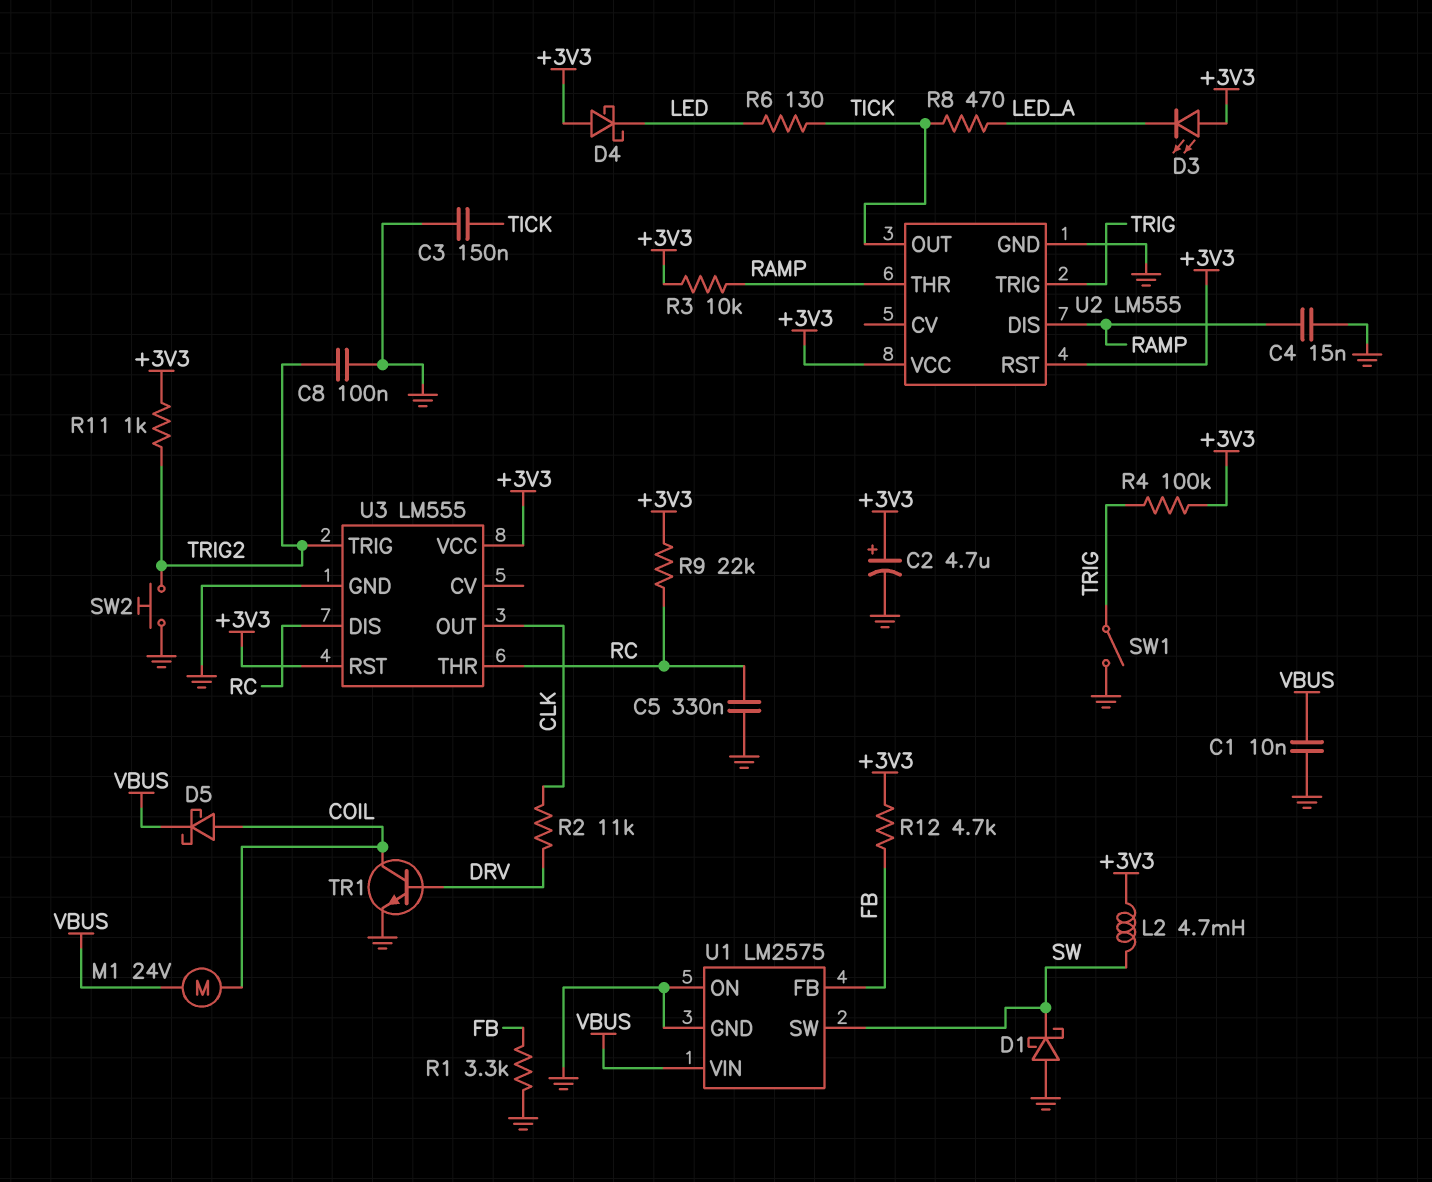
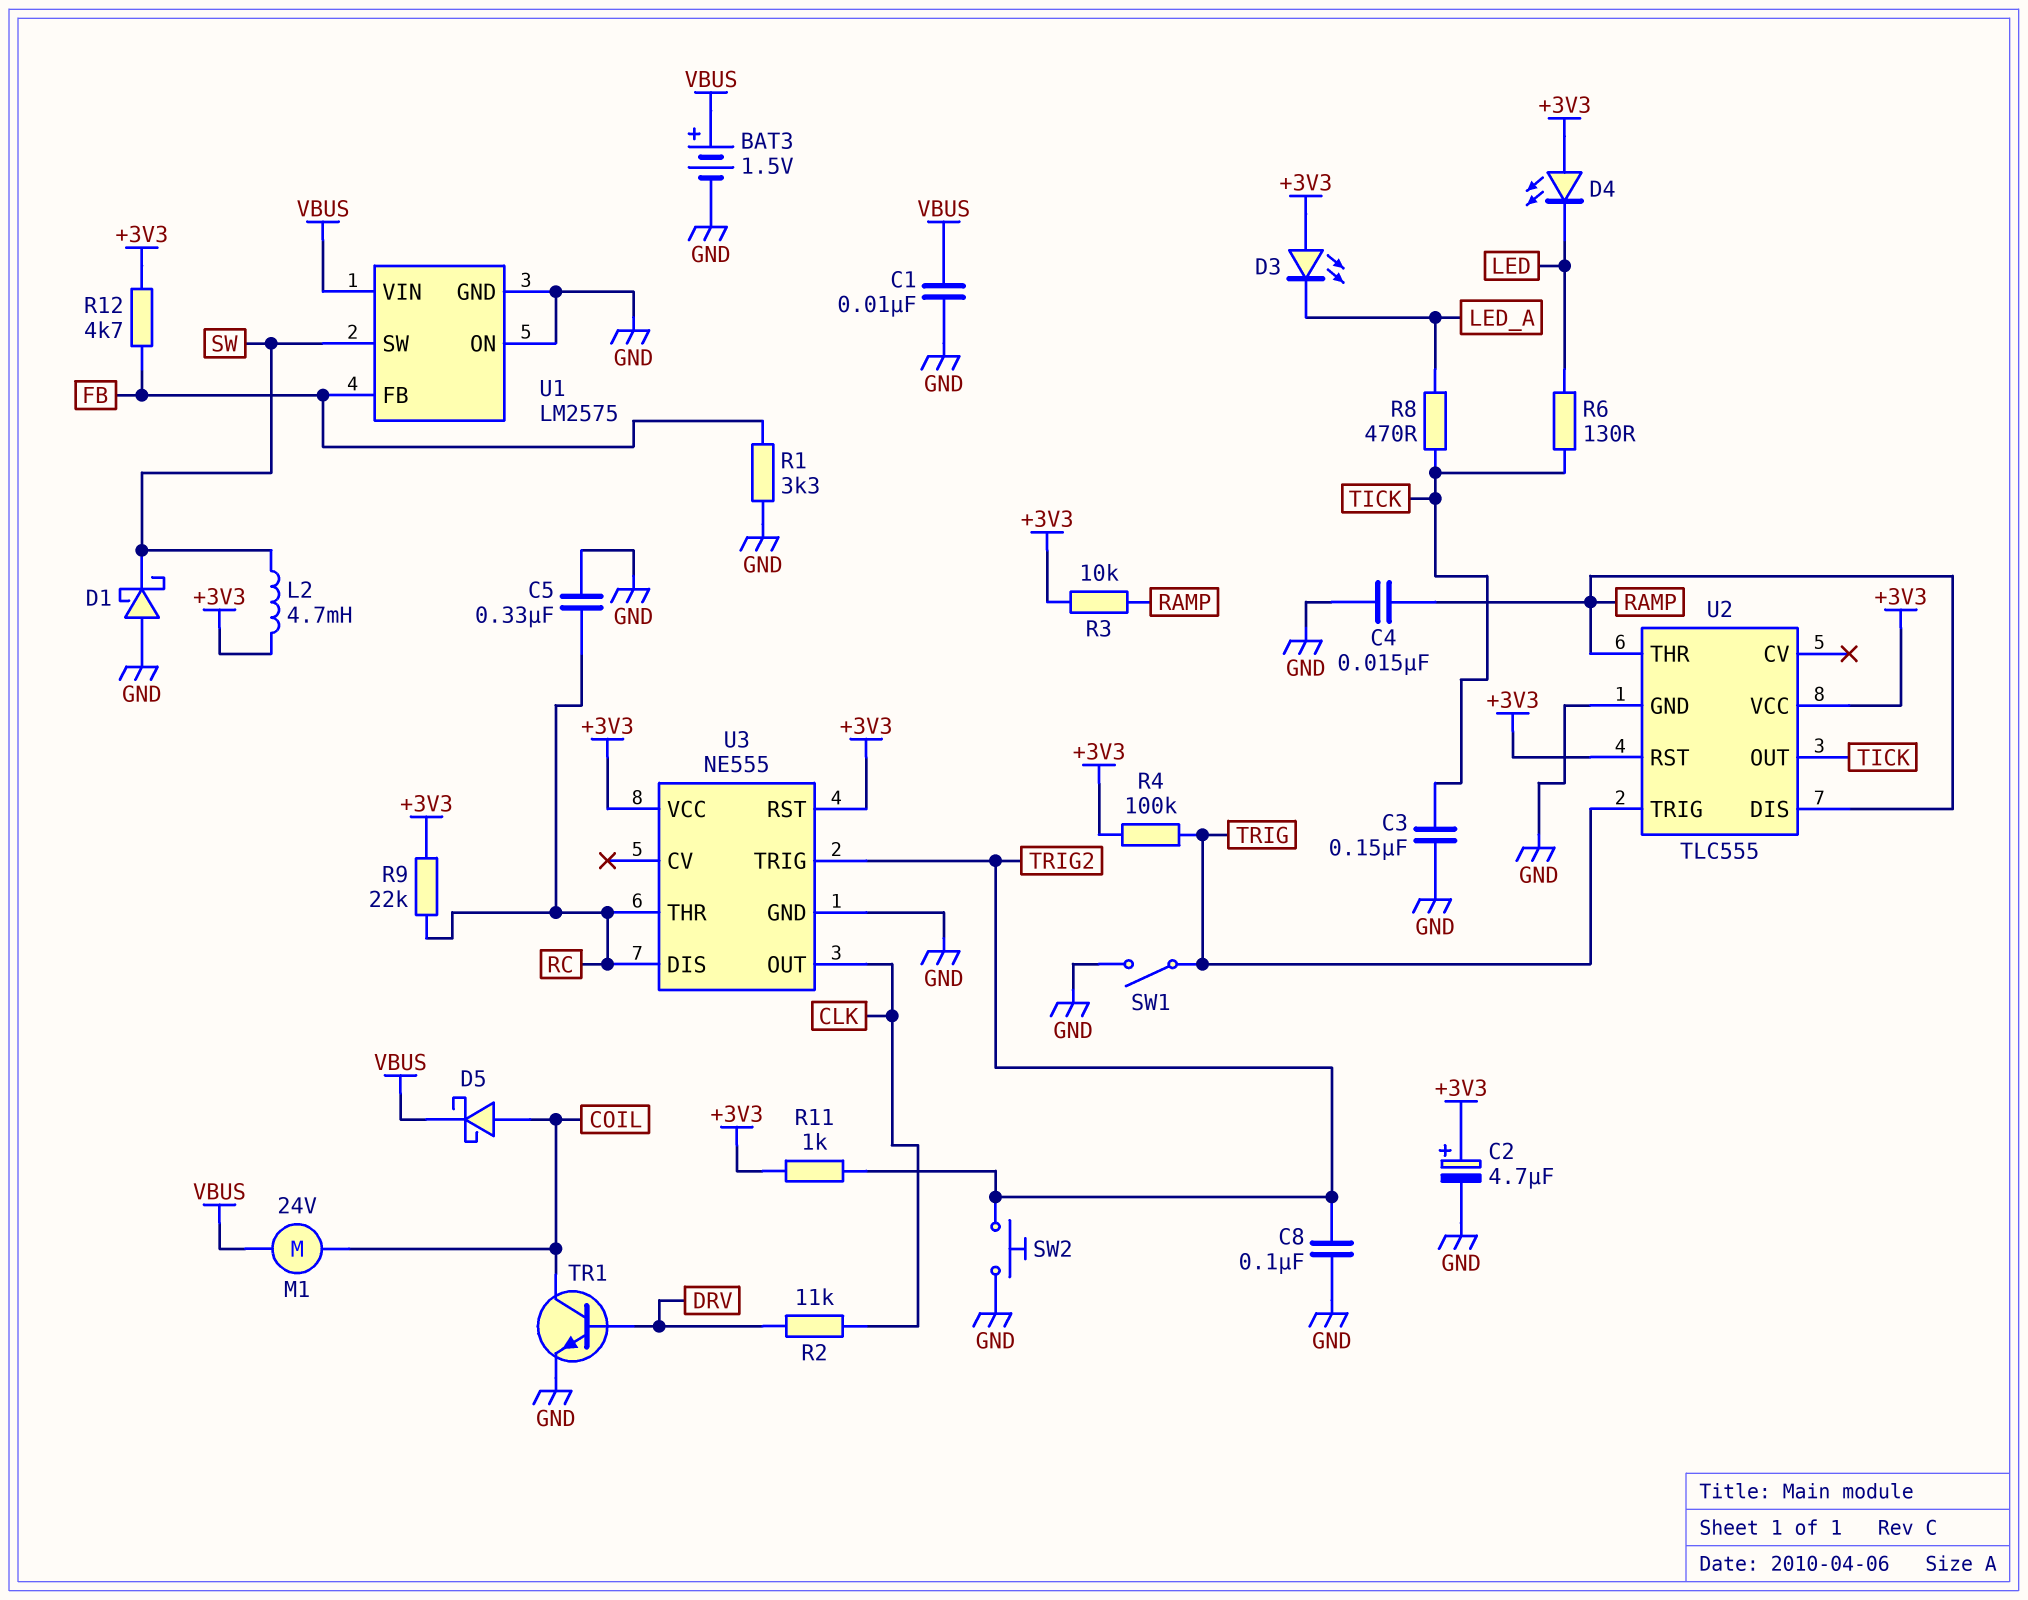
BAT3: none -> 1.5V (plus VBUS, minus GND)
D4: schottky (A +3V3, K LED) -> LED (A +3V3, K LED)
U2: LM555 -> TLC555
U3: LM555 -> NE555

